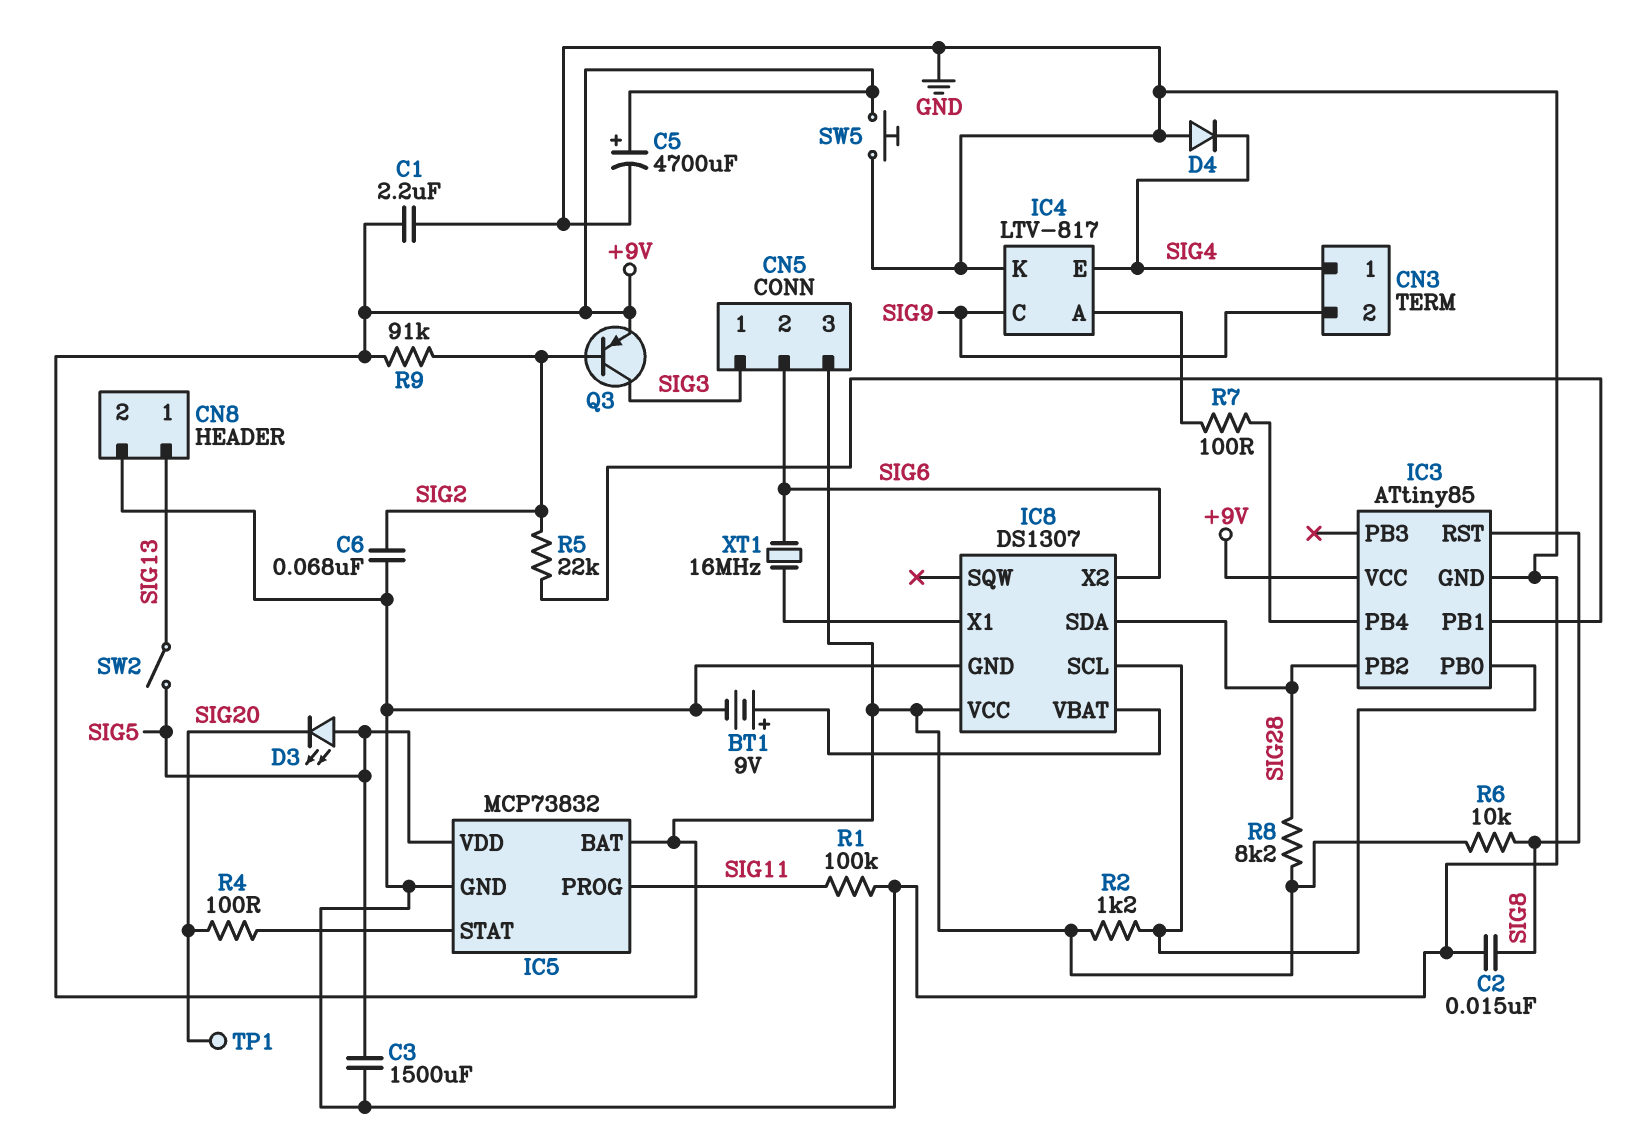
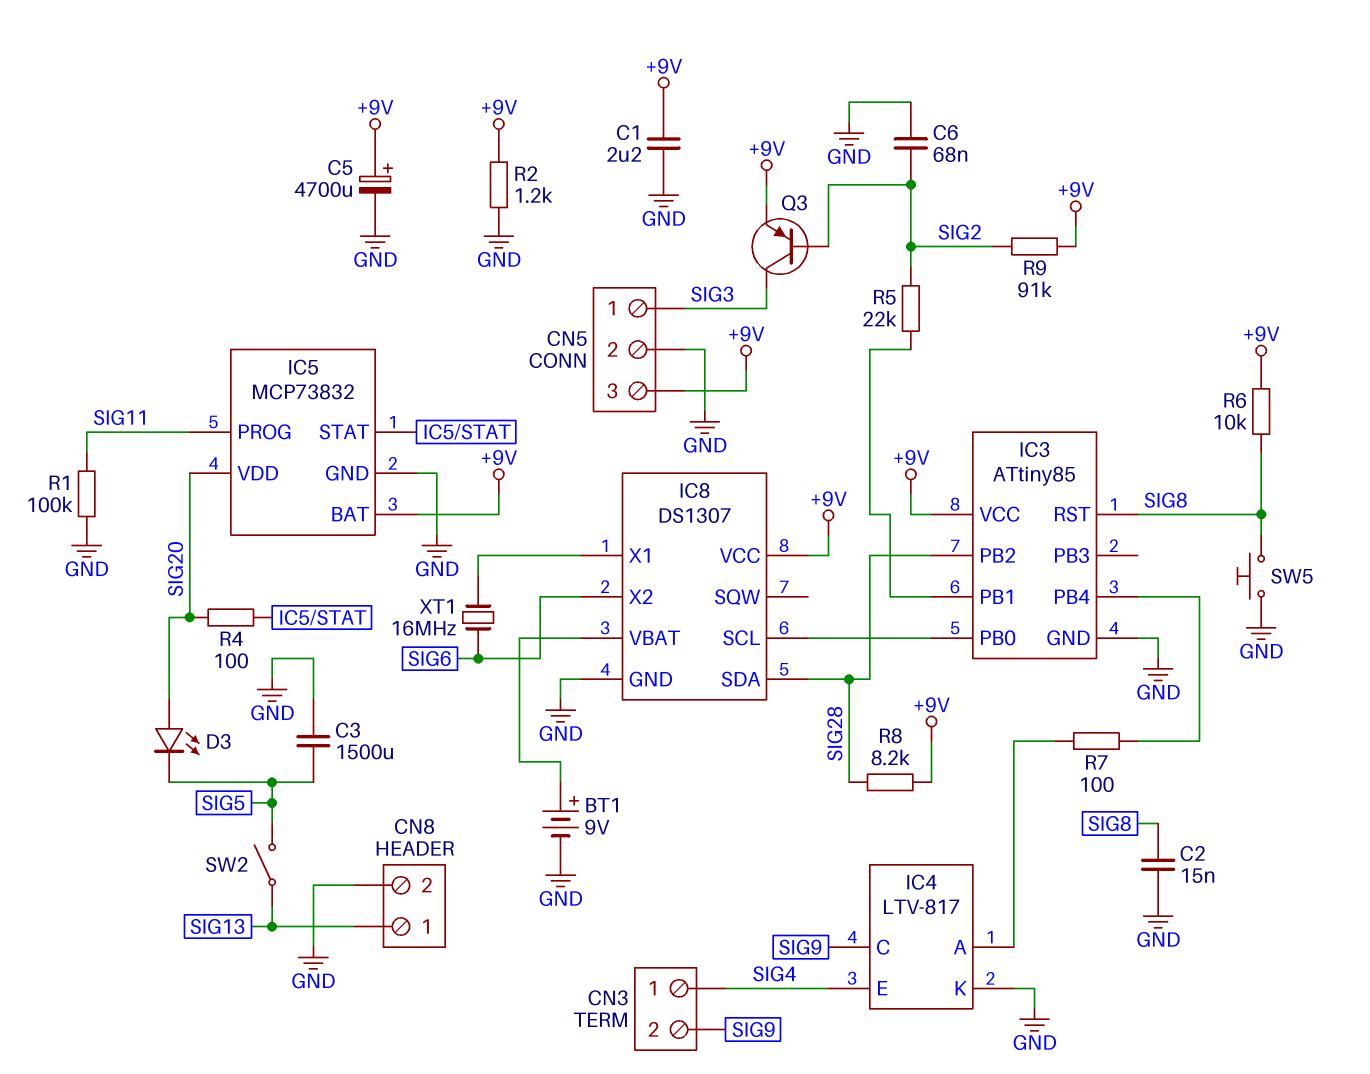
CN5 pin 2: SIG6 -> GND
D3: LED (A SIG5, K SIG20) -> LED (A SIG20, K SIG5)
D4: diode (A GND, K SIG4) -> none
IC5 pin VDD: SIG5 -> SIG20
R2: 1.2k (+9V, IC3/PB0) -> 1.2k (+9V, GND)
SW5: button (+9V, GND) -> button (GND, SIG8)
TP1: test point (SIG20) -> none

